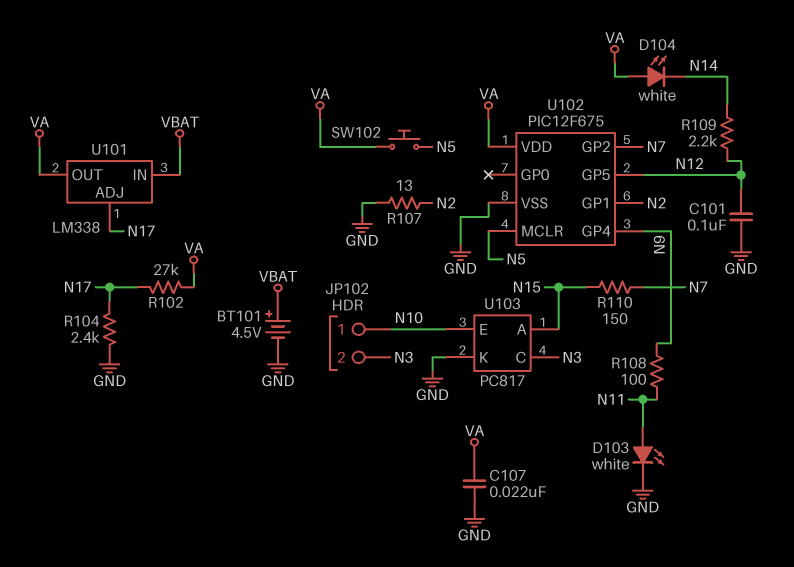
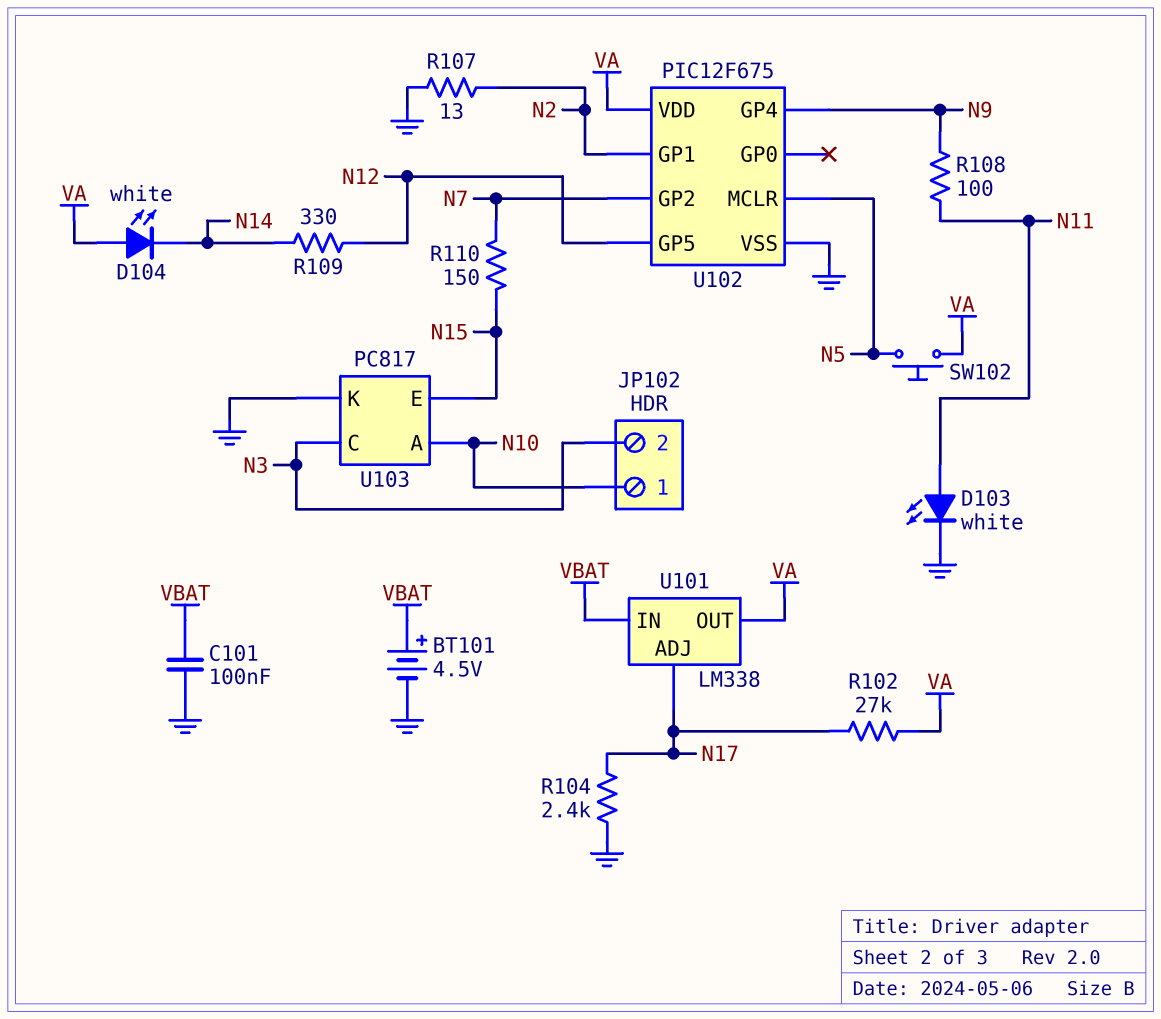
C101: 100nF (GND, N12) -> 100nF (GND, VBAT)
C107: 22nF (GND, VA) -> none
R109: 2.2k (N12, N14) -> 330 (N12, N14)
U103 pin A: N15 -> N10
U103 pin E: N10 -> N15

